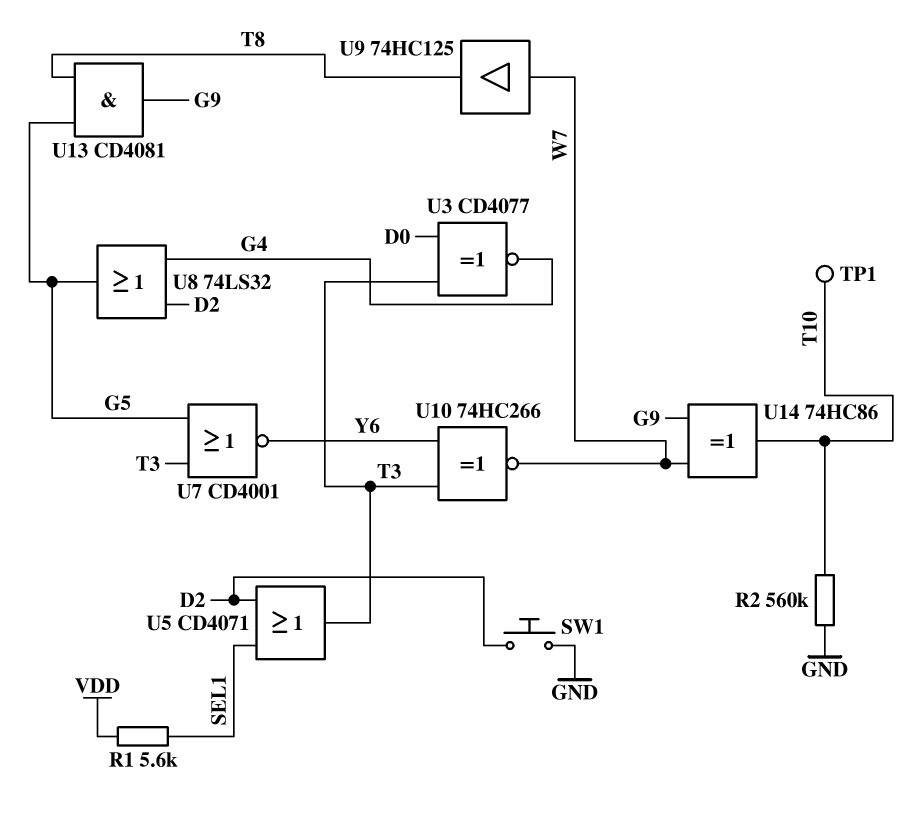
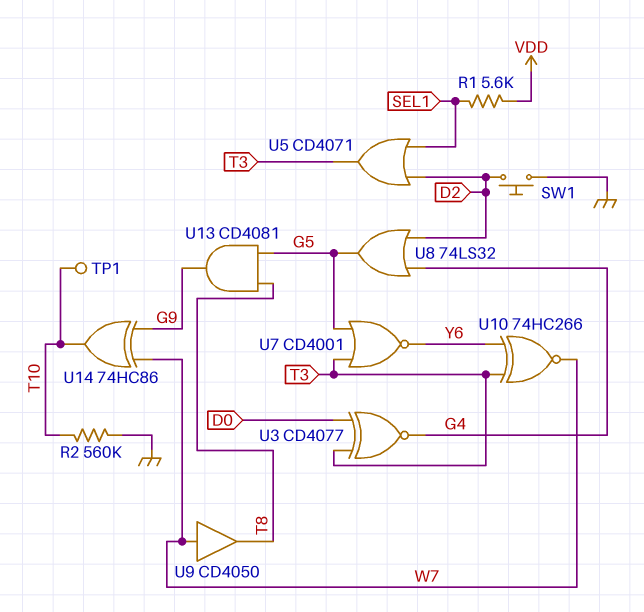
U9: buffer 74HC125 (in W7, out T8) -> buffer CD4050 (in W7, out T8)

